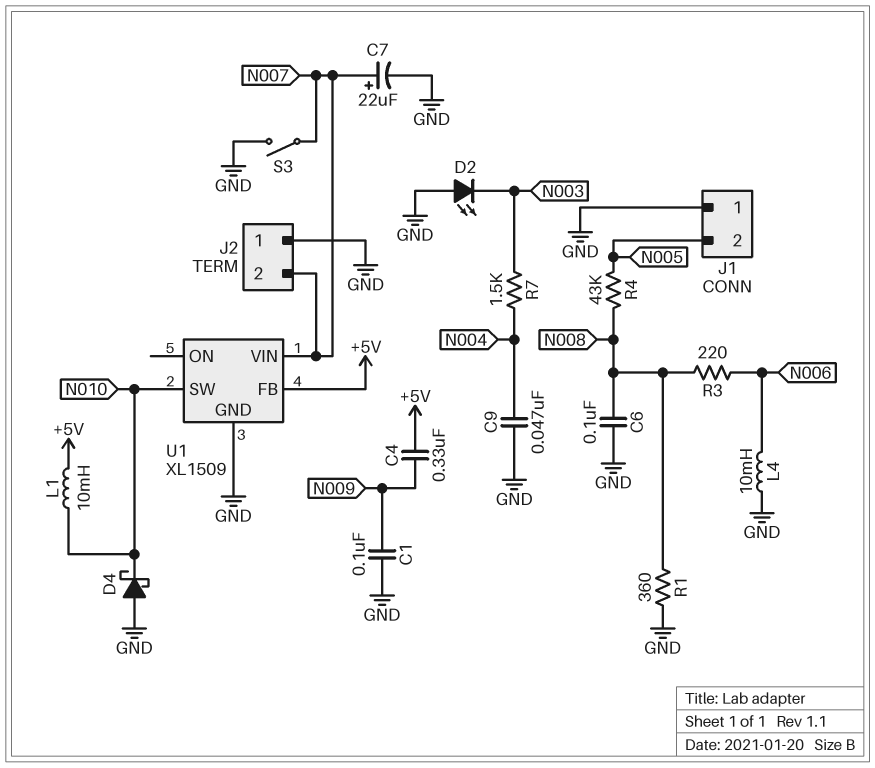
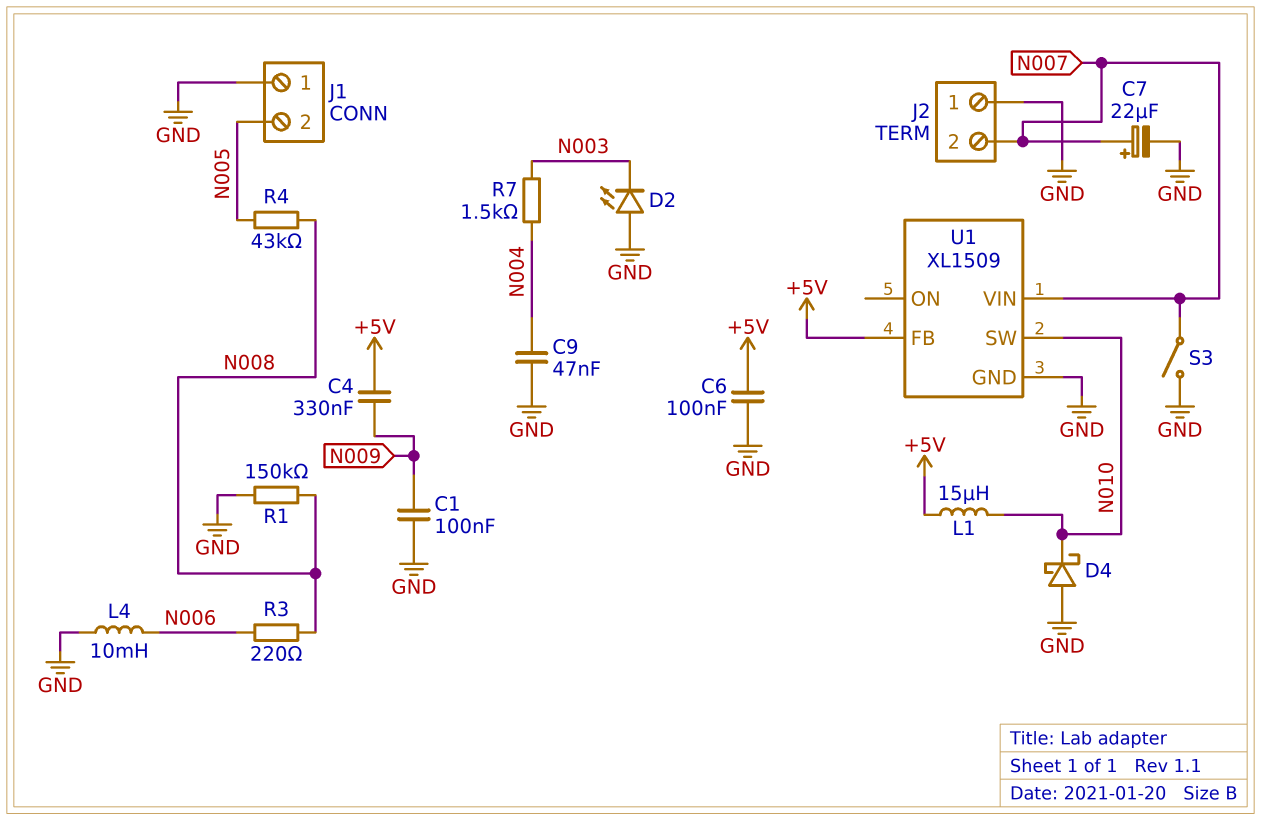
C6: 100nF (GND, N008) -> 100nF (+5V, GND)
L1: 10mH (+5V, N010) -> 15uH (+5V, N010)
R1: 360 (GND, N008) -> 150k (GND, N008)

